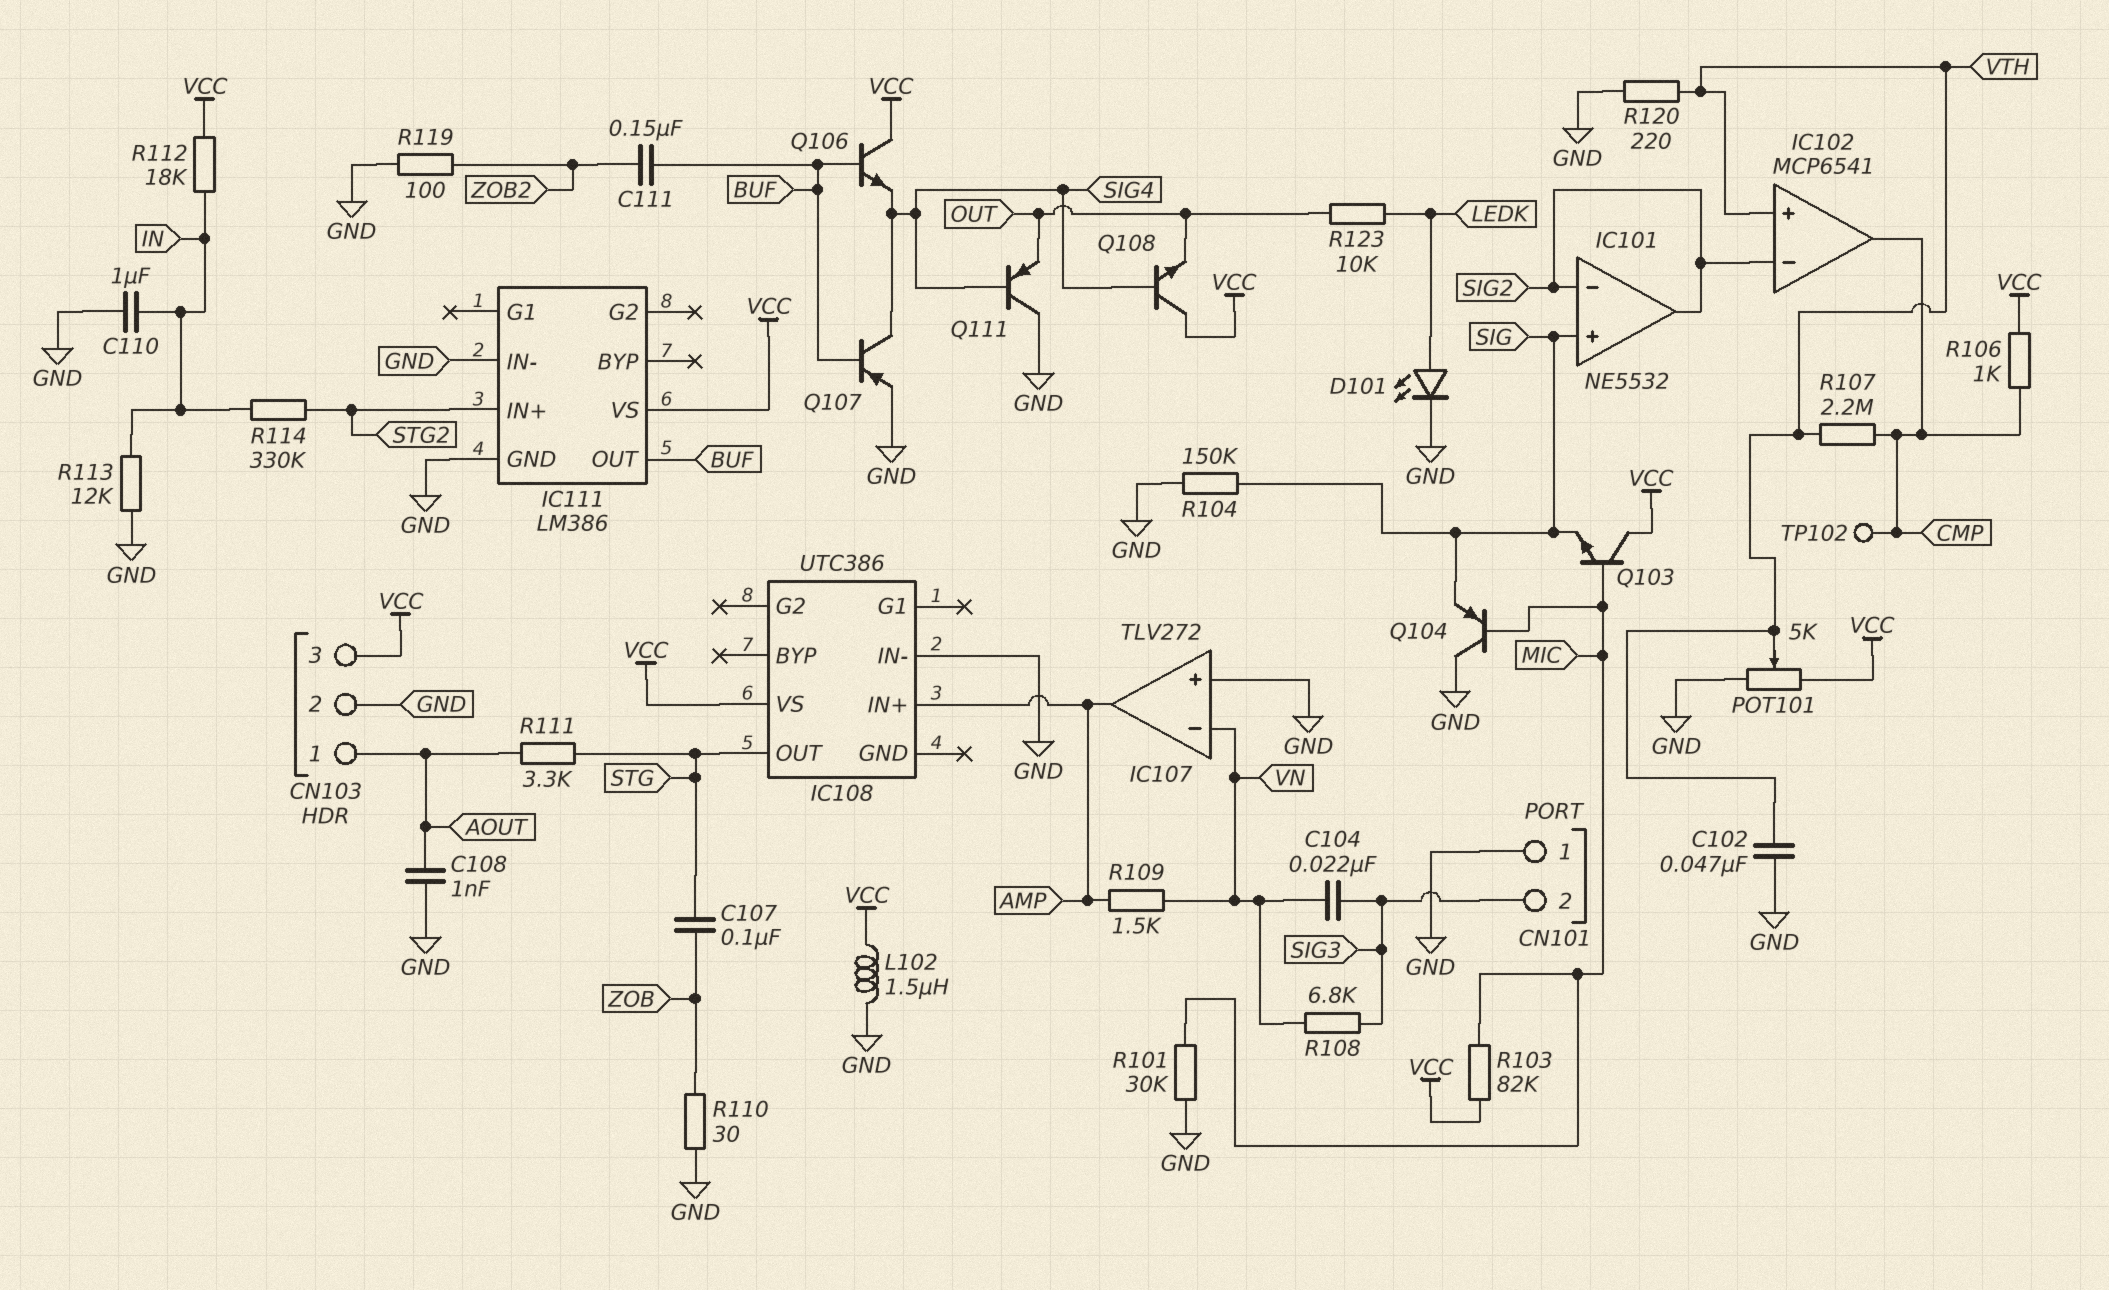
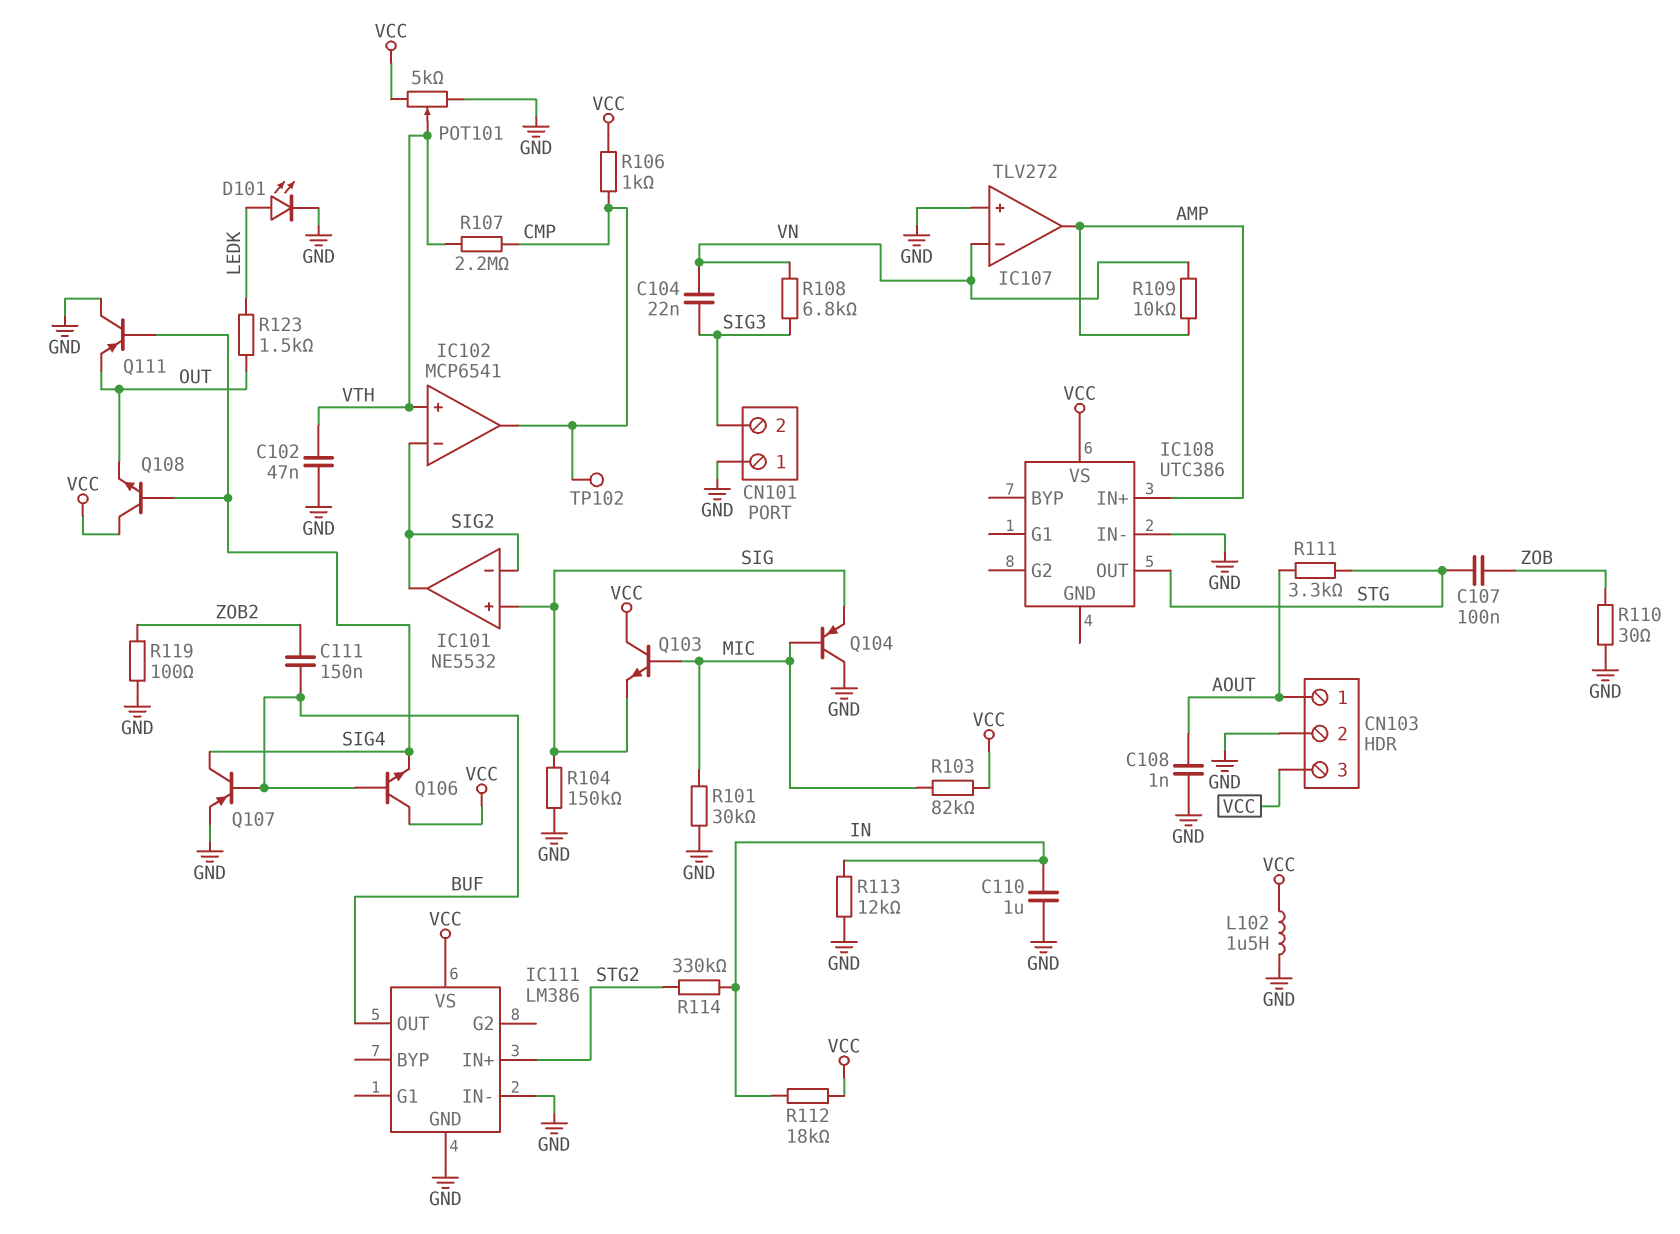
R109: 1.5k (AMP, VN) -> 10k (AMP, VN)
R120: 220 (GND, VTH) -> none
R123: 10k (LEDK, OUT) -> 1.5k (LEDK, OUT)

